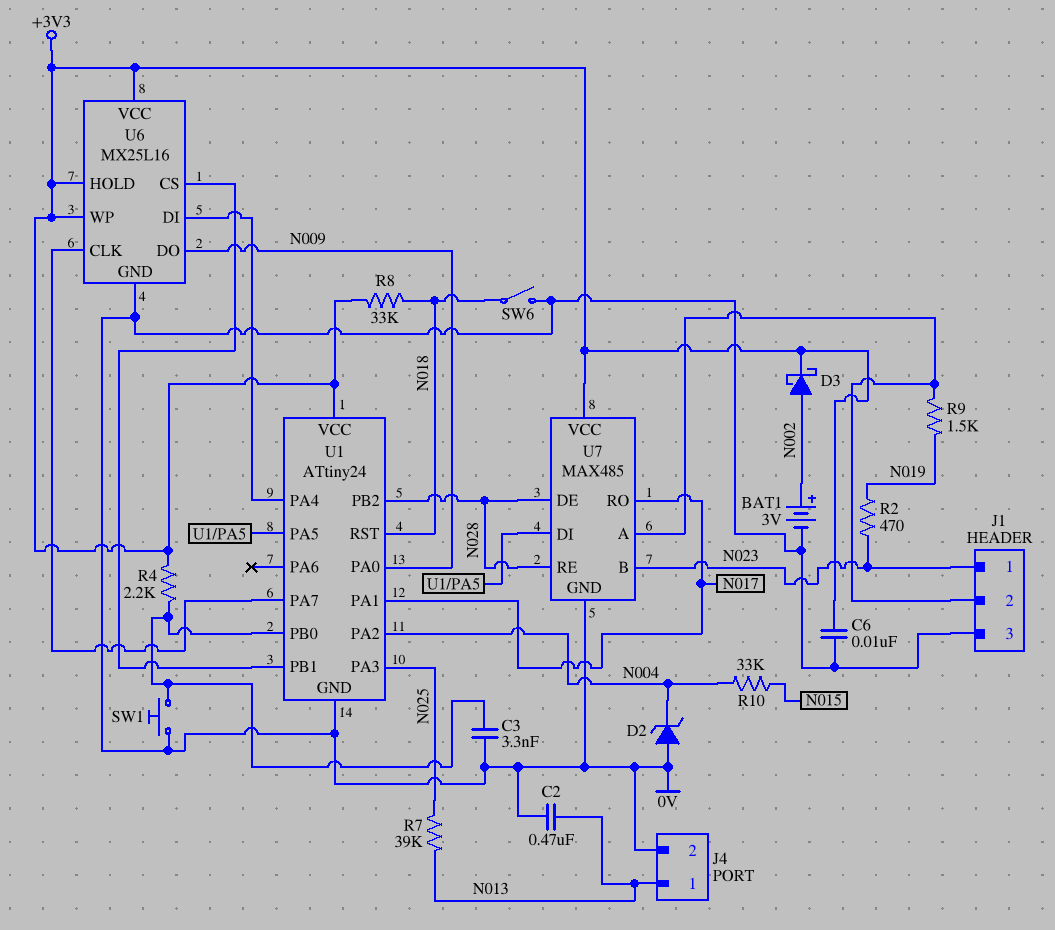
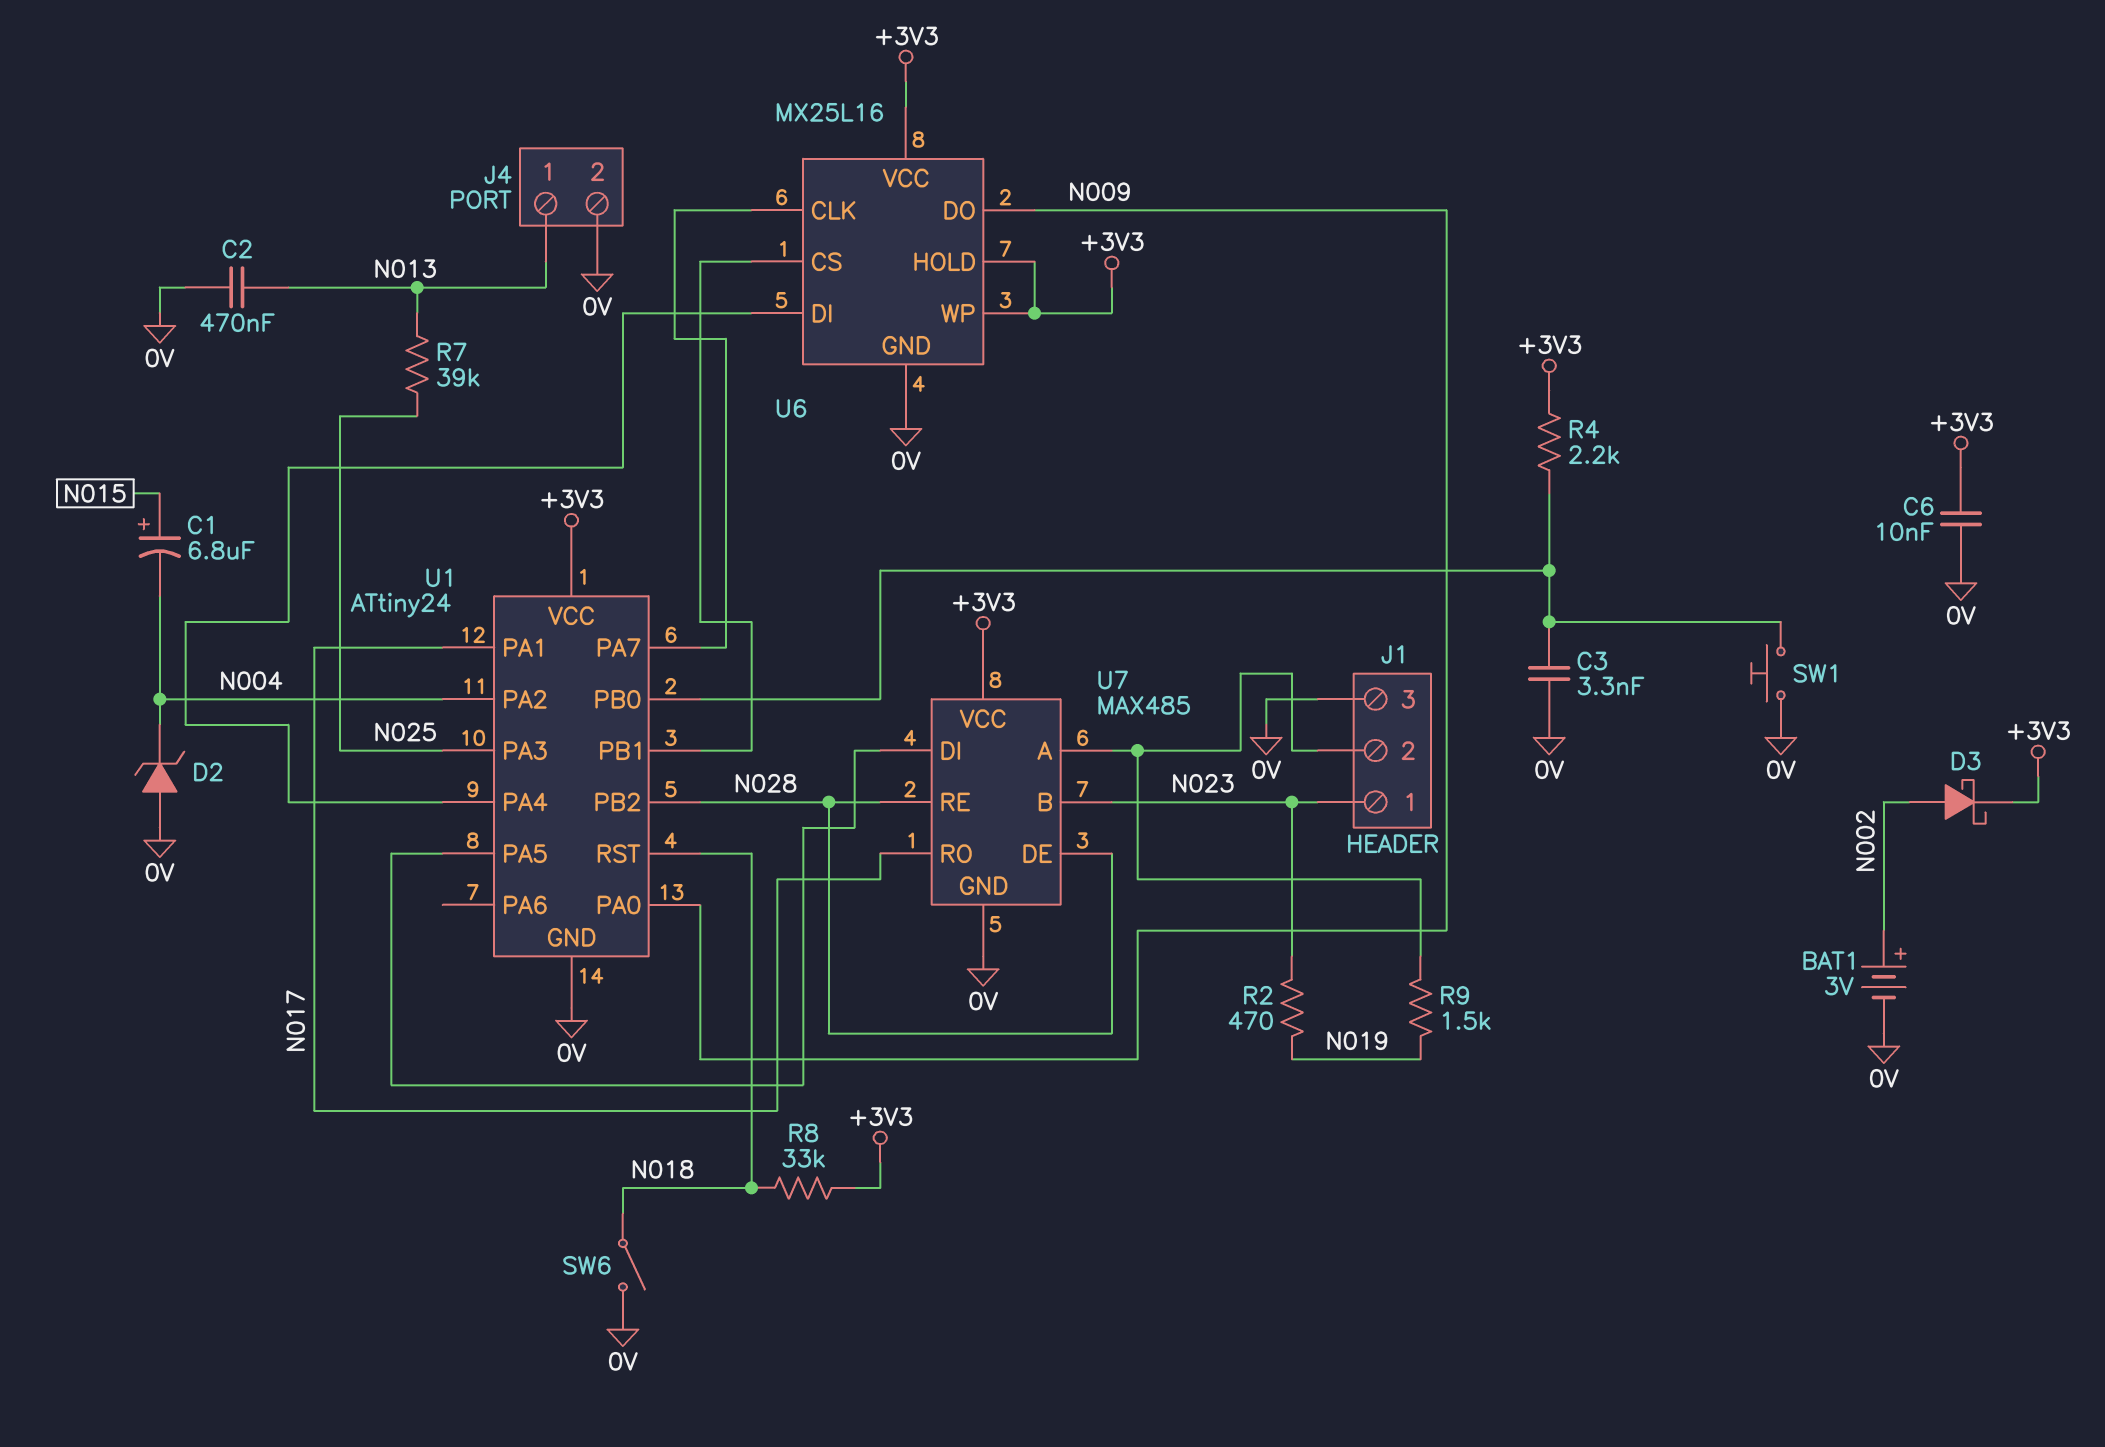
C1: none -> 6.8uF (plus N015, minus N004)
R10: 33k (N004, N015) -> none

